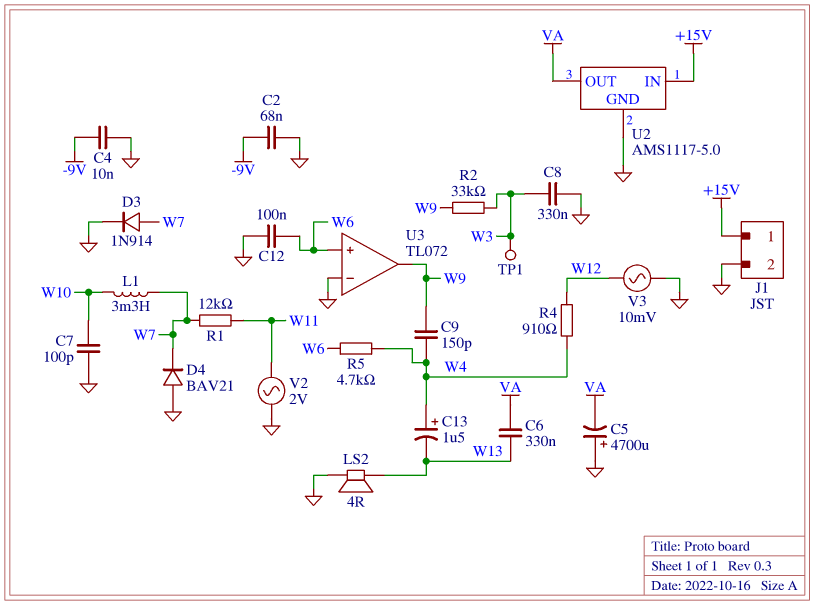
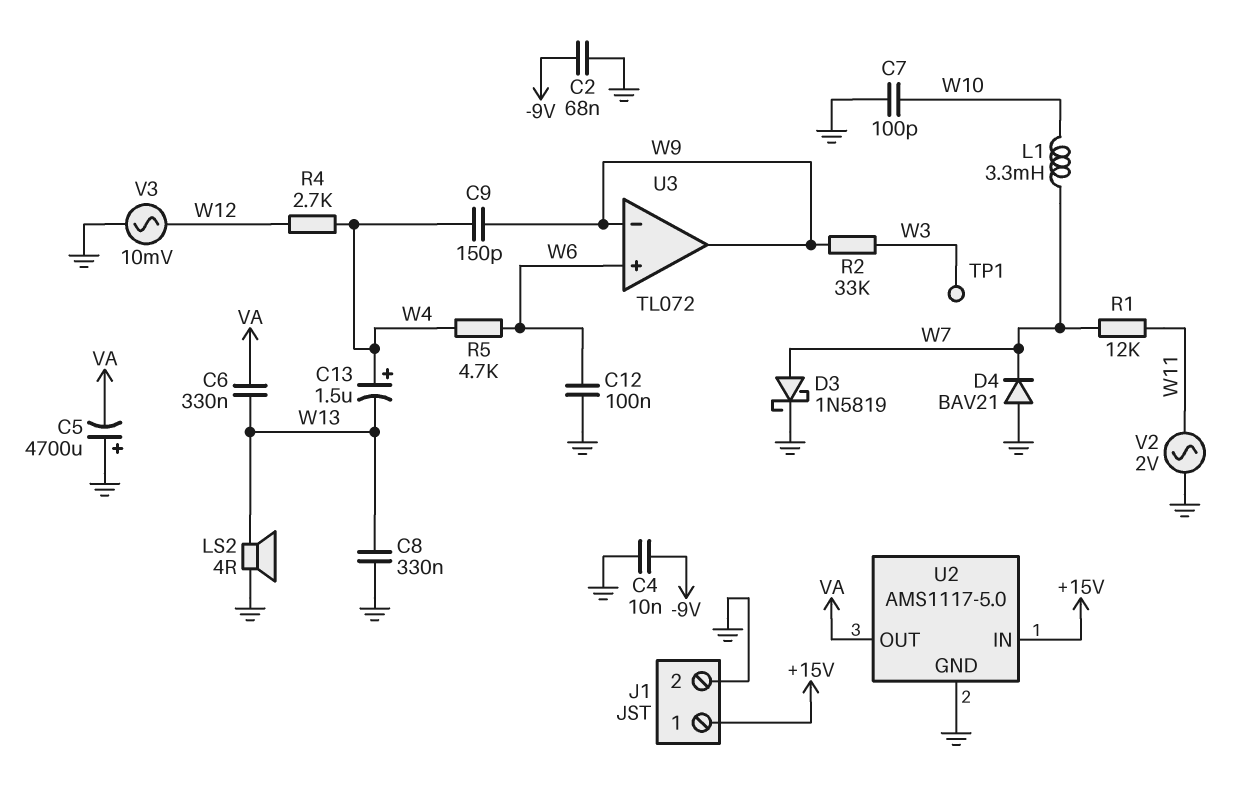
C8: 330nF (GND, W3) -> 330nF (GND, W13)
D3: diode 1N914 (A W7, K GND) -> schottky 1N5819 (A W7, K GND)
R4: 910 (W4, W12) -> 2.7k (W4, W12)
U3 pin in-: GND -> W9

